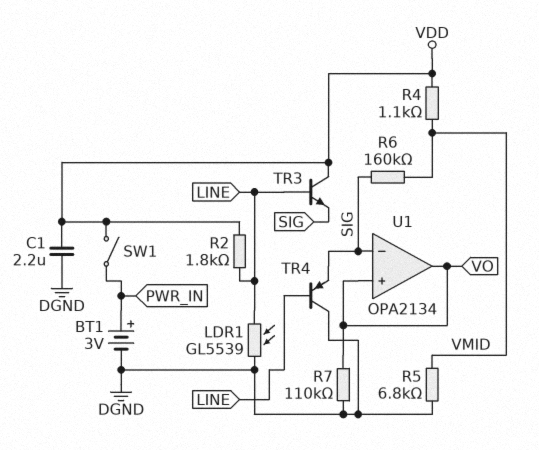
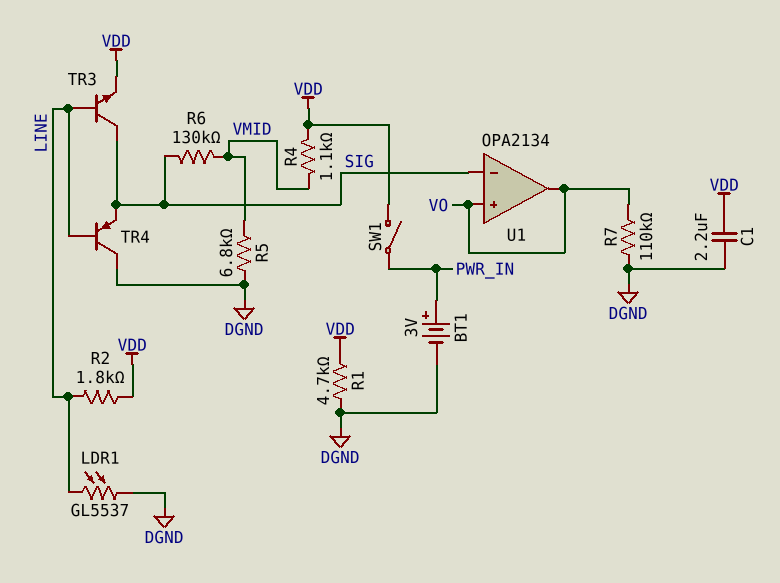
LDR1: GL5539 (DGND, LINE) -> GL5537 (DGND, LINE)
R1: none -> 4.7k (DGND, VDD)
R6: 160k (SIG, VMID) -> 130k (SIG, VMID)
TR3: NPN (B LINE, C VDD, E SIG) -> NPN (B LINE, C SIG, E VDD)

